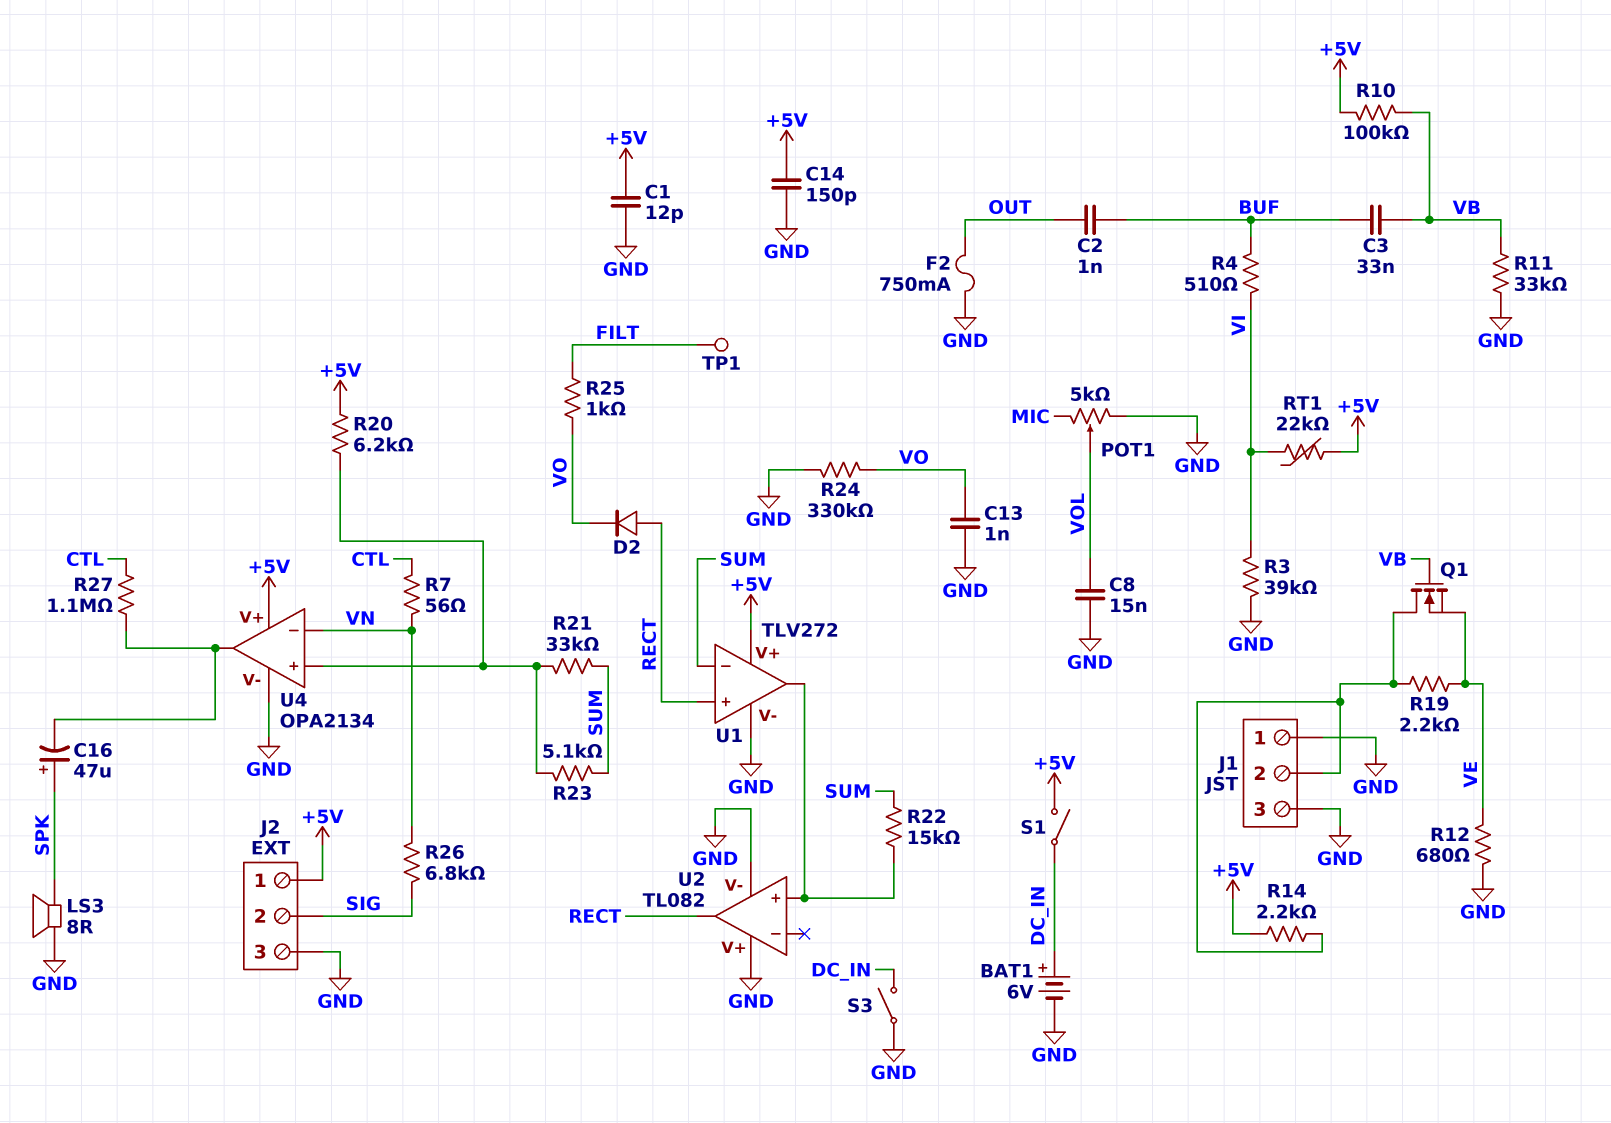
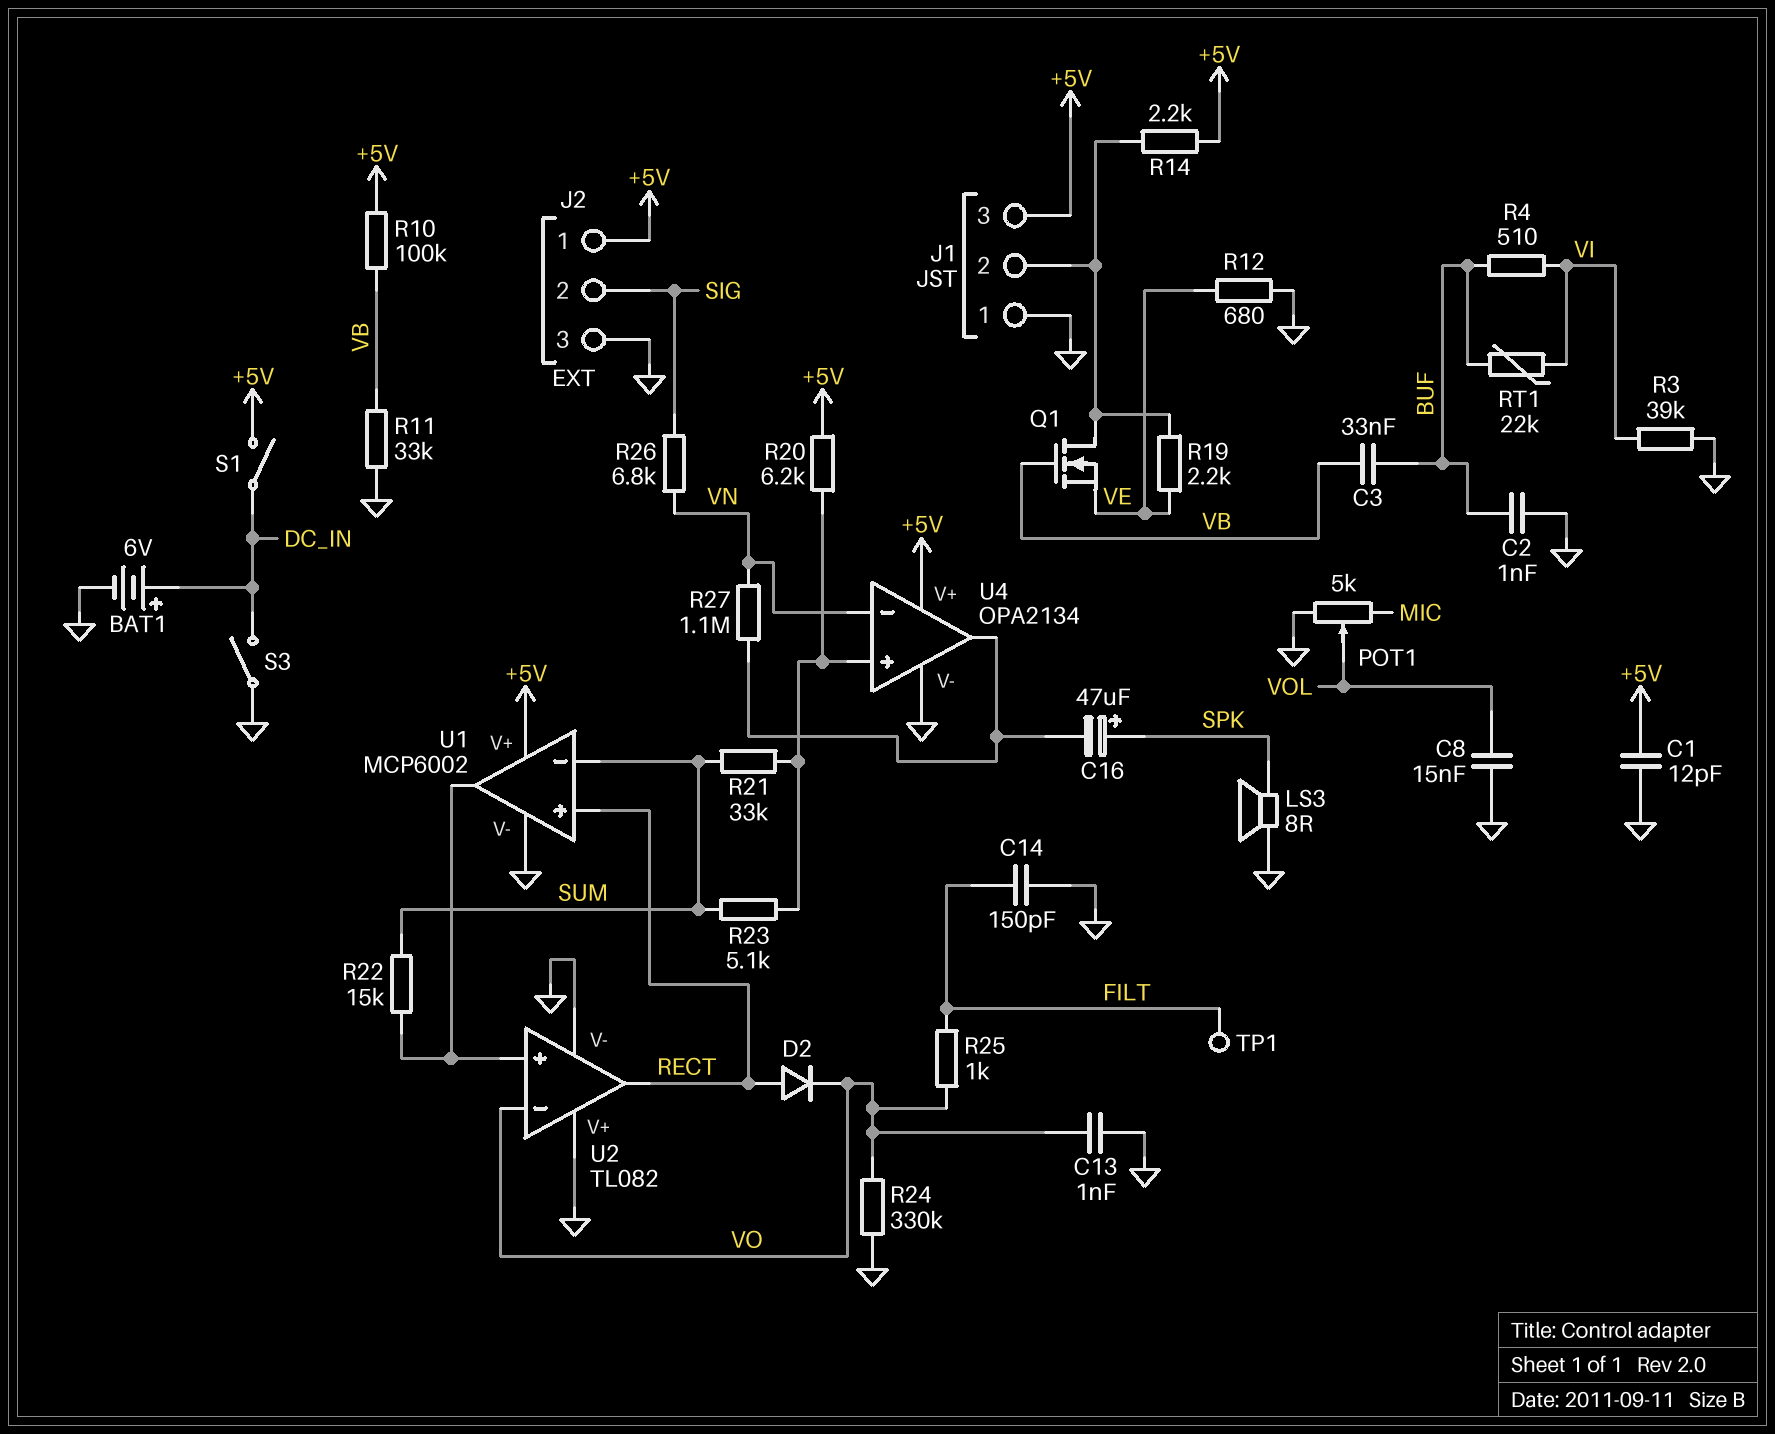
C2: 1nF (BUF, OUT) -> 1nF (BUF, GND)
C14: 150pF (+5V, GND) -> 150pF (FILT, GND)
F2: 750mA (GND, OUT) -> none
J1 pin 3: GND -> +5V
R7: 56 (CTL, VN) -> none
R27: 1.1M (CTL, U4/out) -> 1.1M (U4/out, VN)
RT1: 22k (+5V, VI) -> 22k (BUF, VI)
U1: TLV272 -> MCP6002
U2 pin in-: none -> VO

